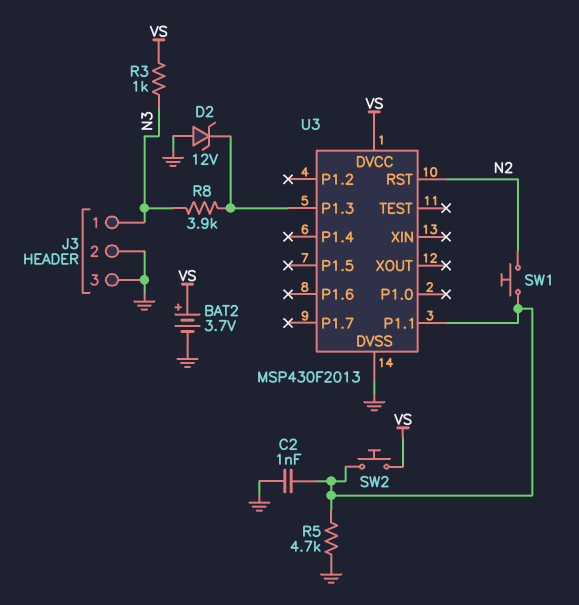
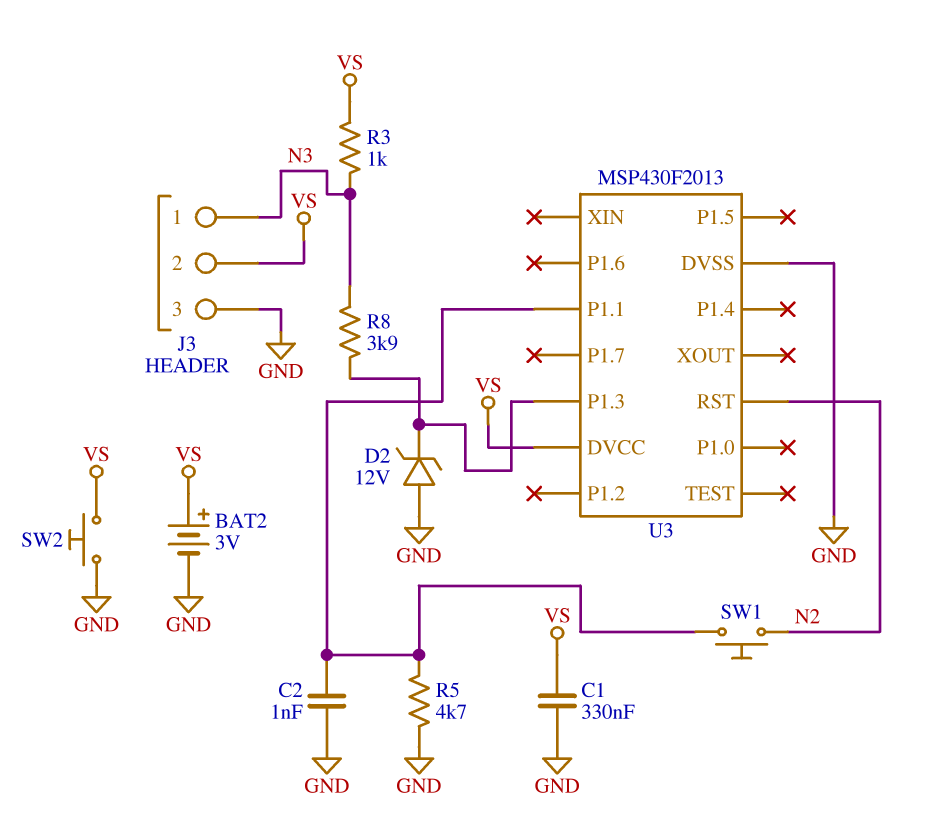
BAT2: 3.7V (plus VS, minus GND) -> 3V (plus VS, minus GND)
C1: none -> 330nF (GND, VS)
J3 pin 2: GND -> VS
SW2: button (U3/P1.1, VS) -> button (GND, VS)

